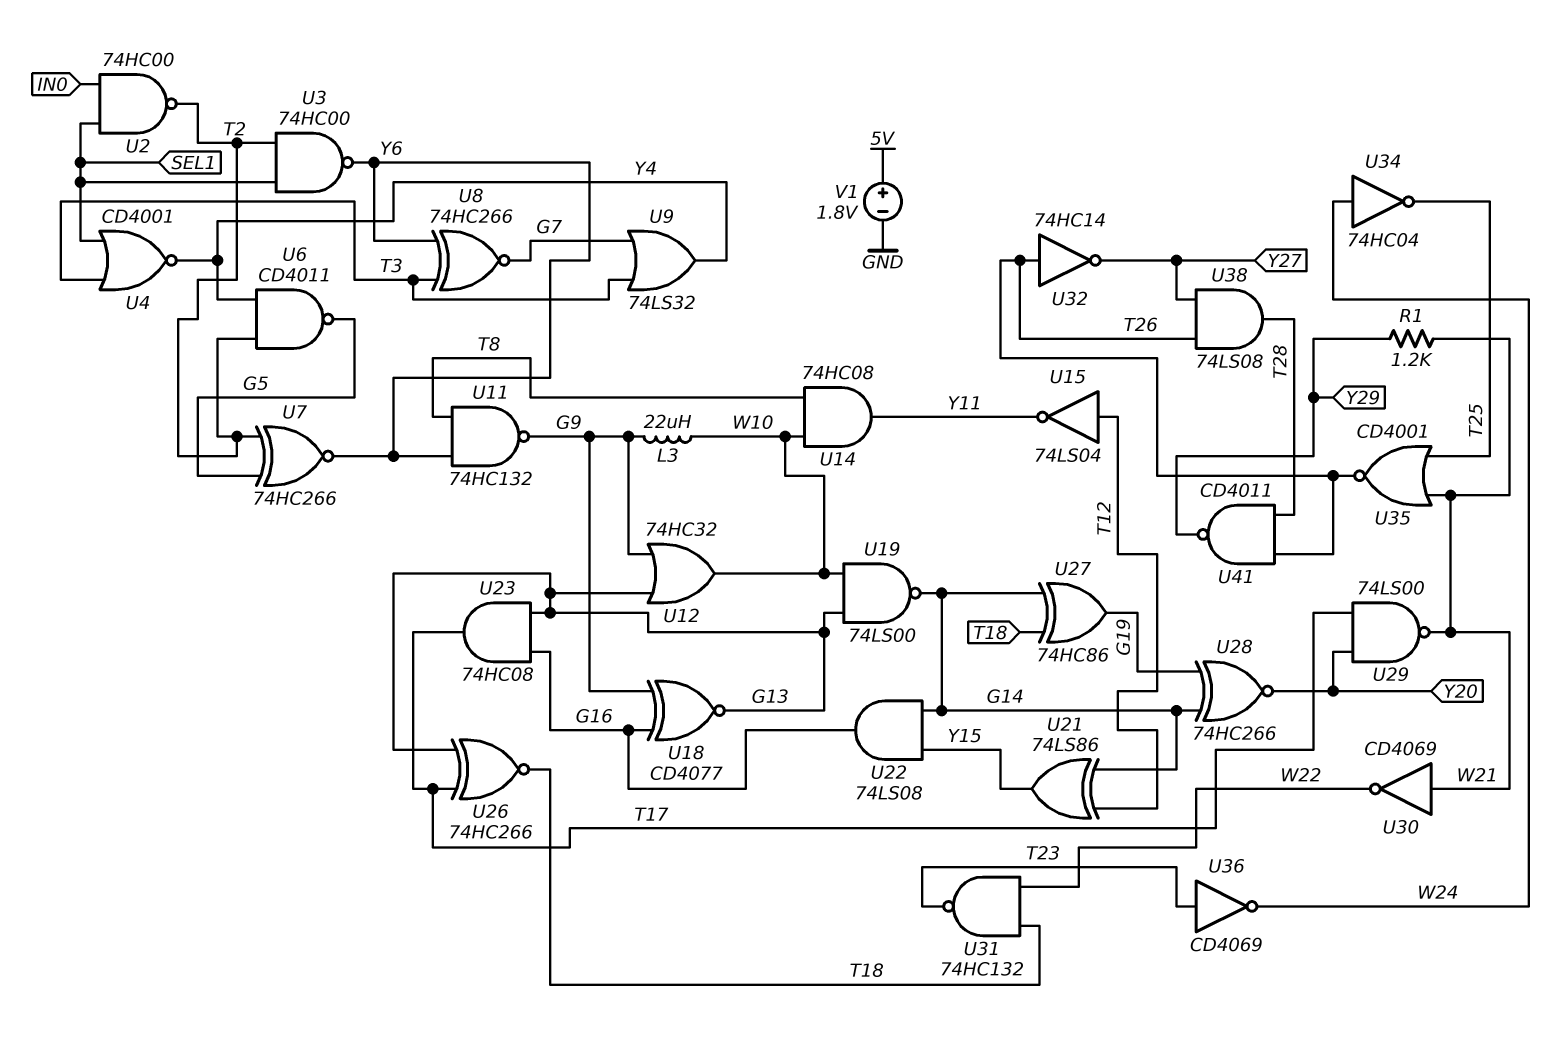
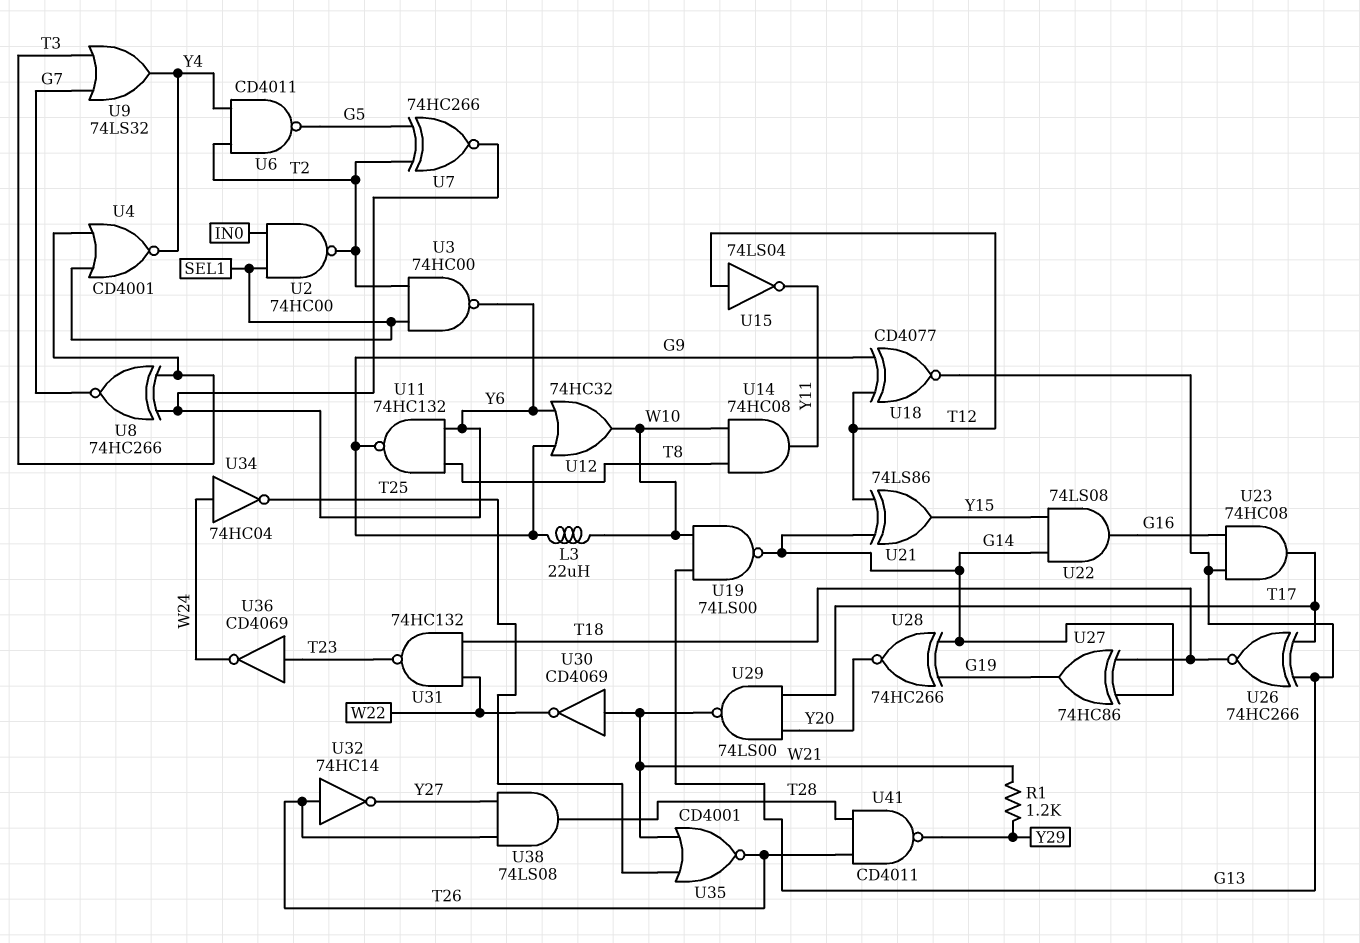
U12: OR 74HC32 (in G9, in G13, out W10) -> OR 74HC32 (in G9, in Y6, out W10)
U18: XNOR CD4077 (in G9, in G16, out G13) -> XNOR CD4077 (in G9, in T12, out G13)
V1: 1.8V (plus 5V, minus GND) -> none

